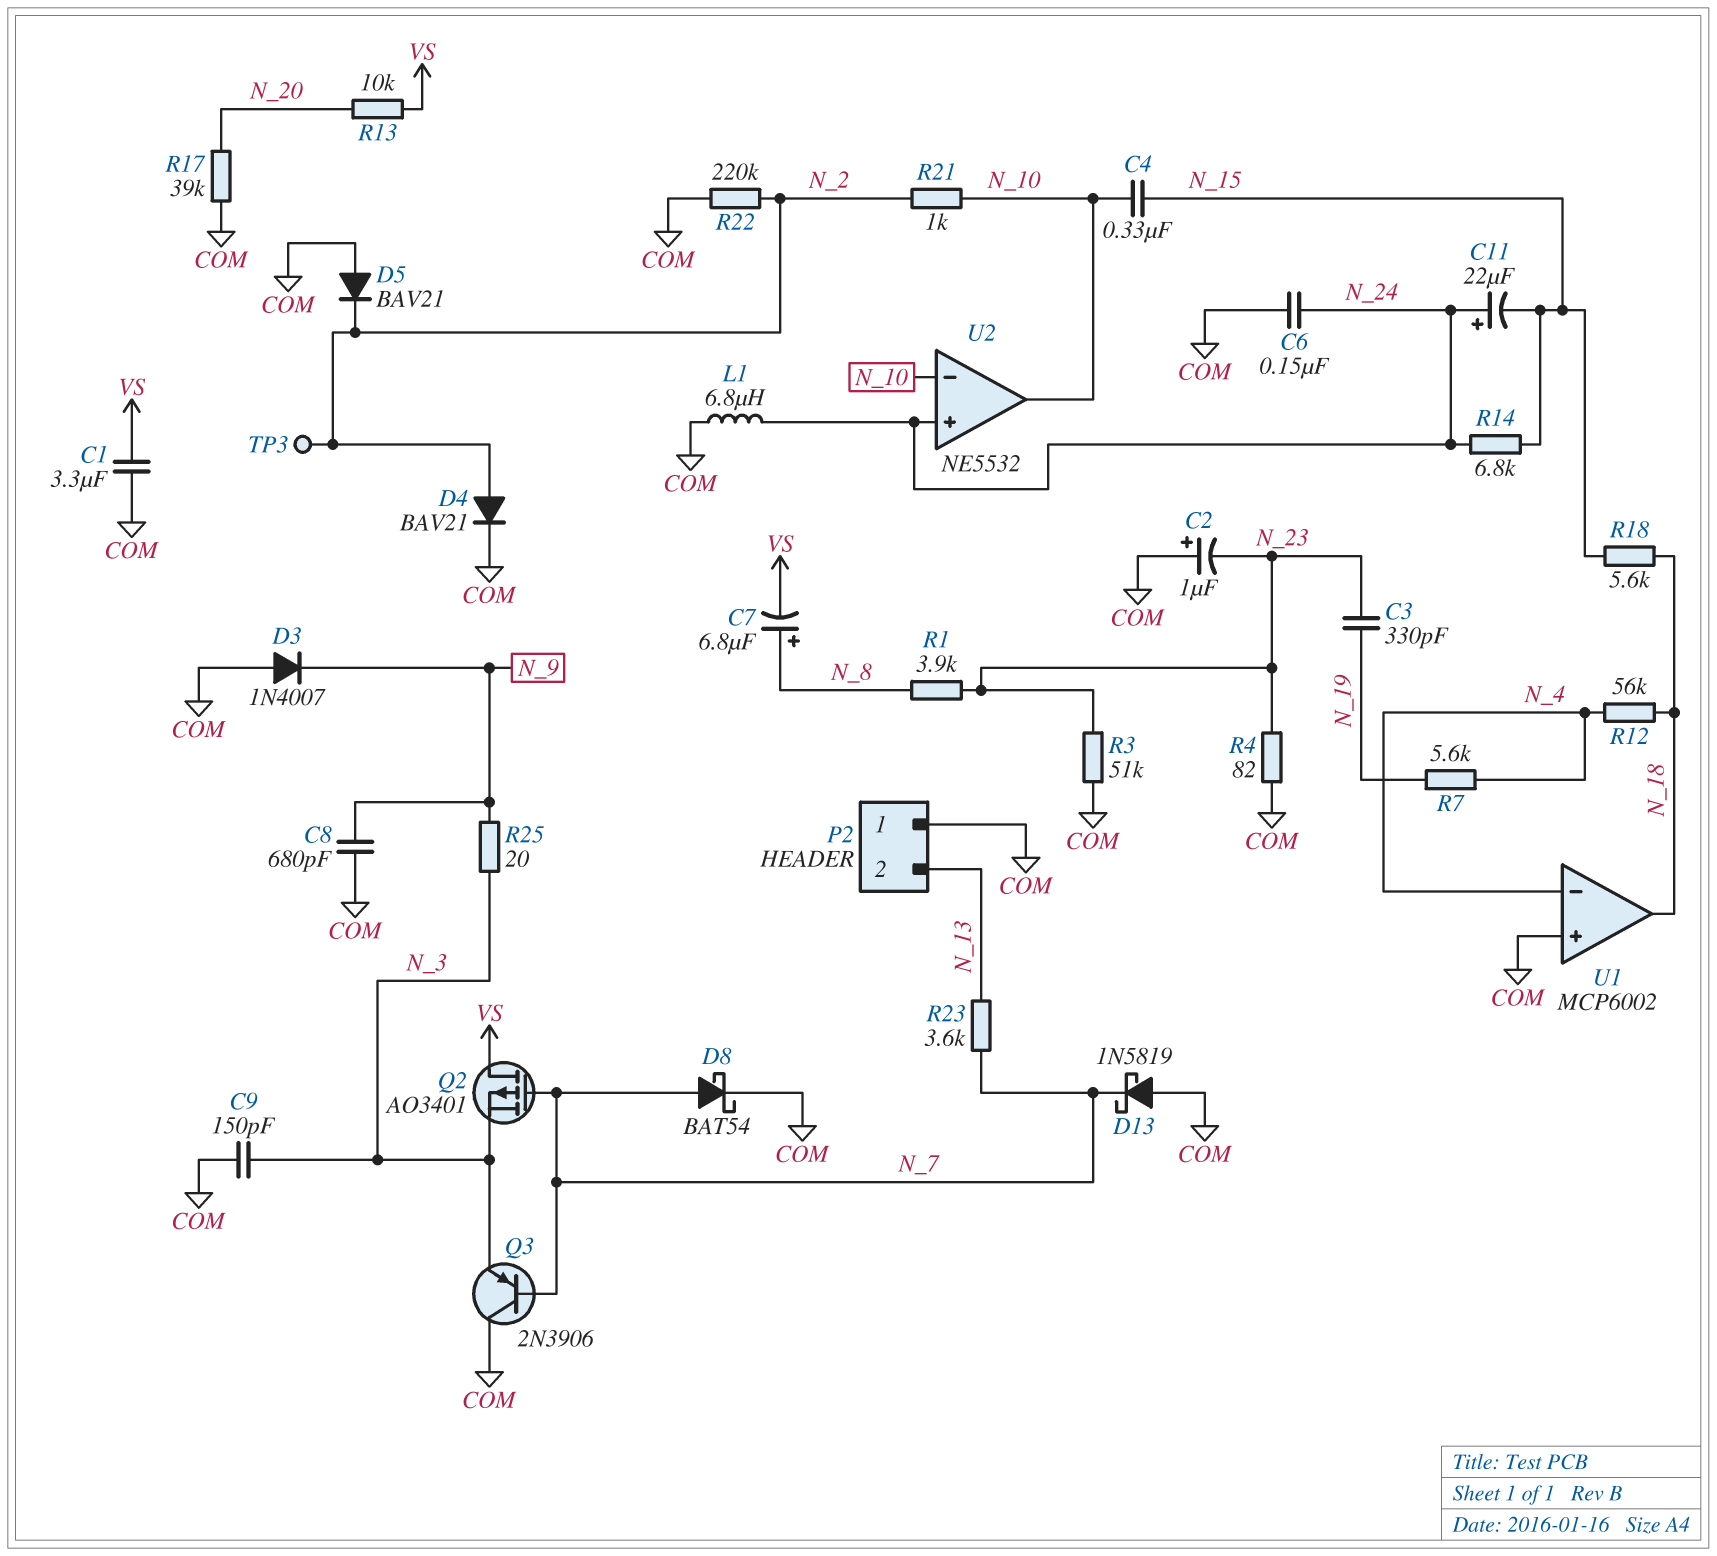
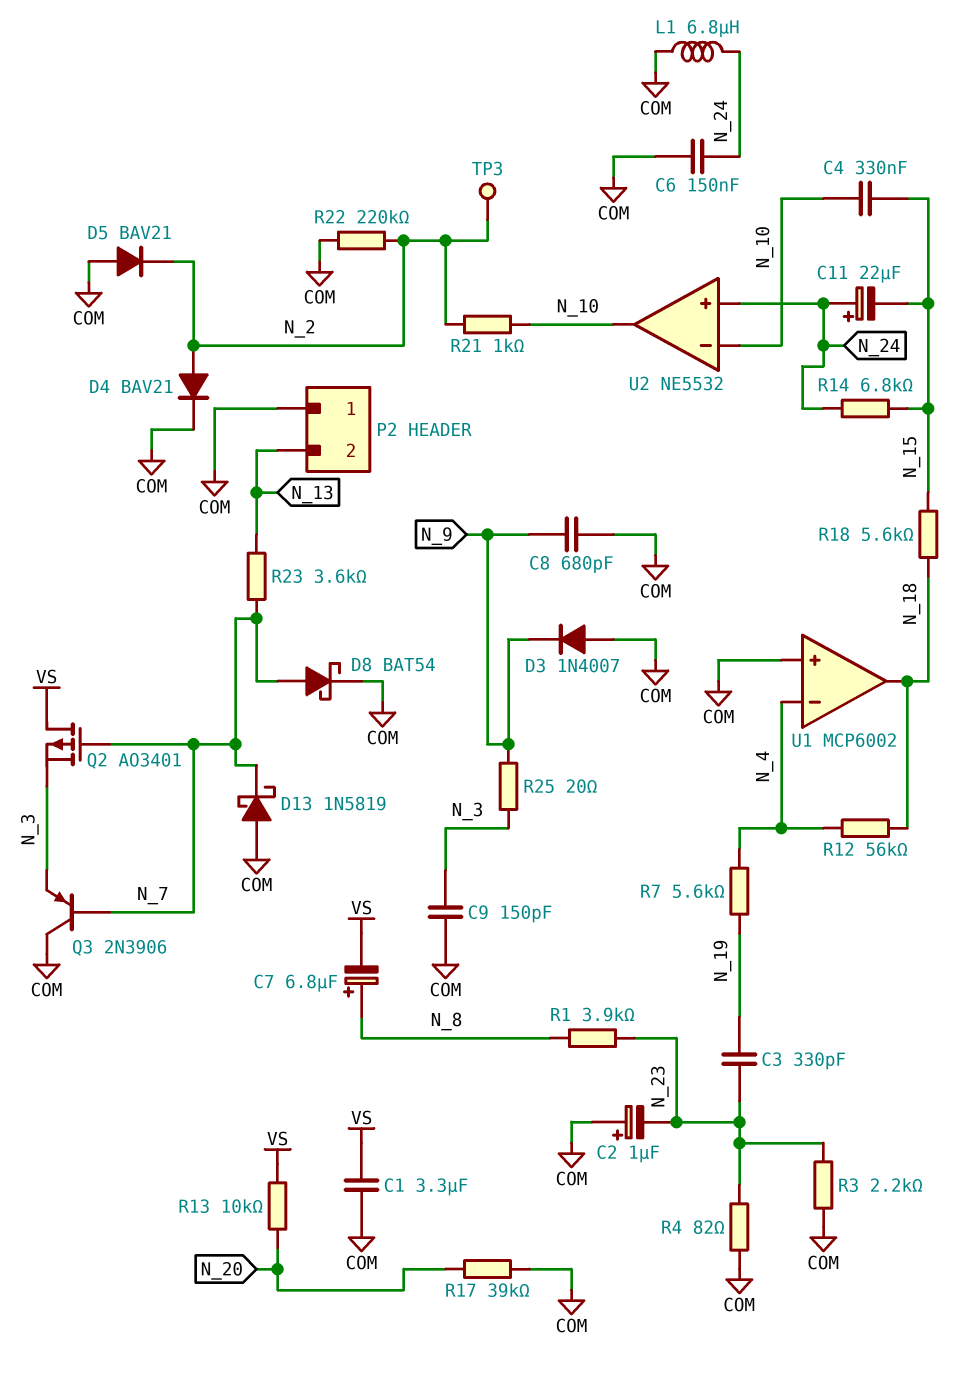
R3: 51k (COM, N_23) -> 2.2k (COM, N_23)

